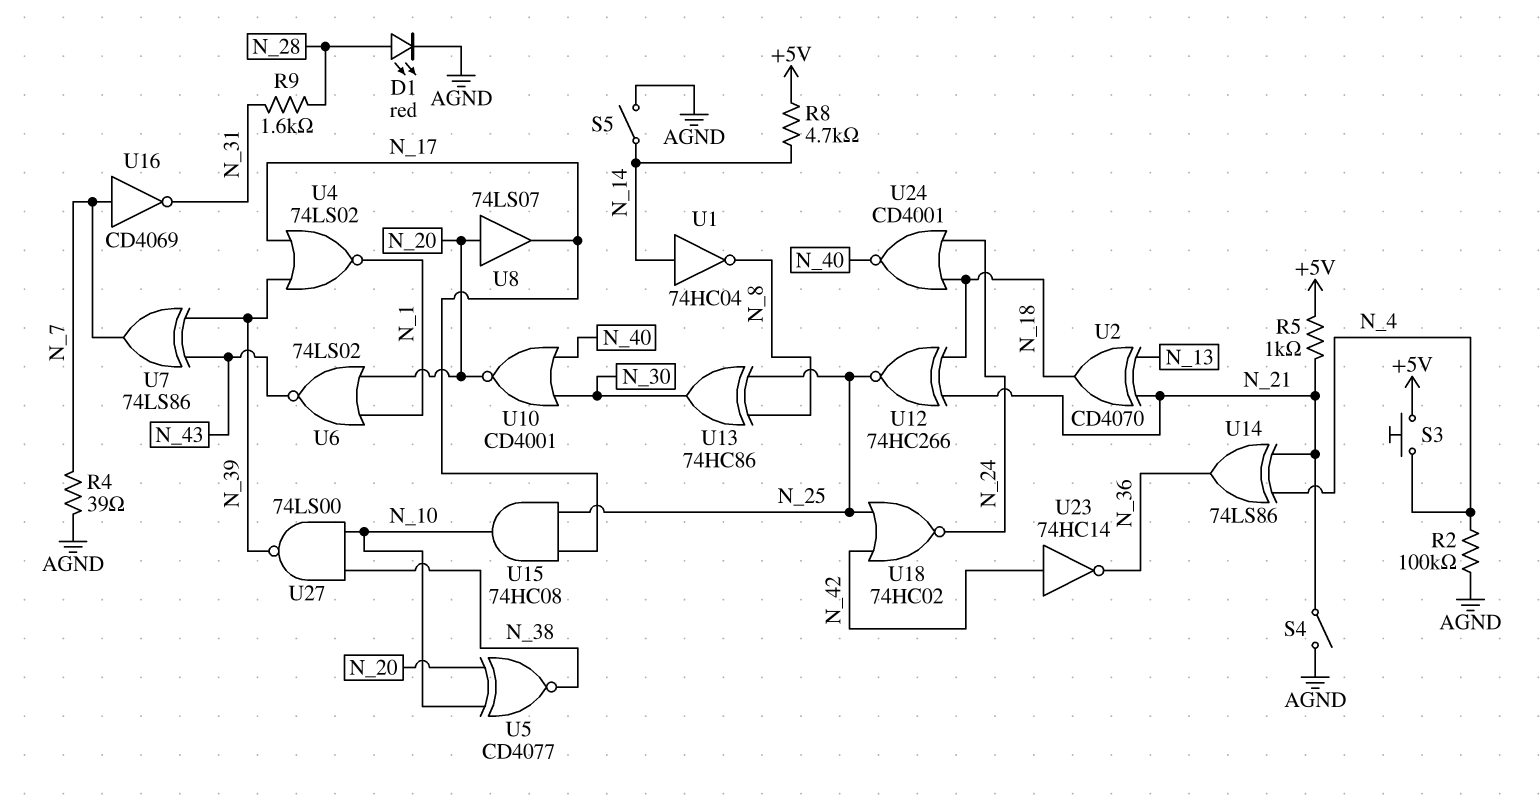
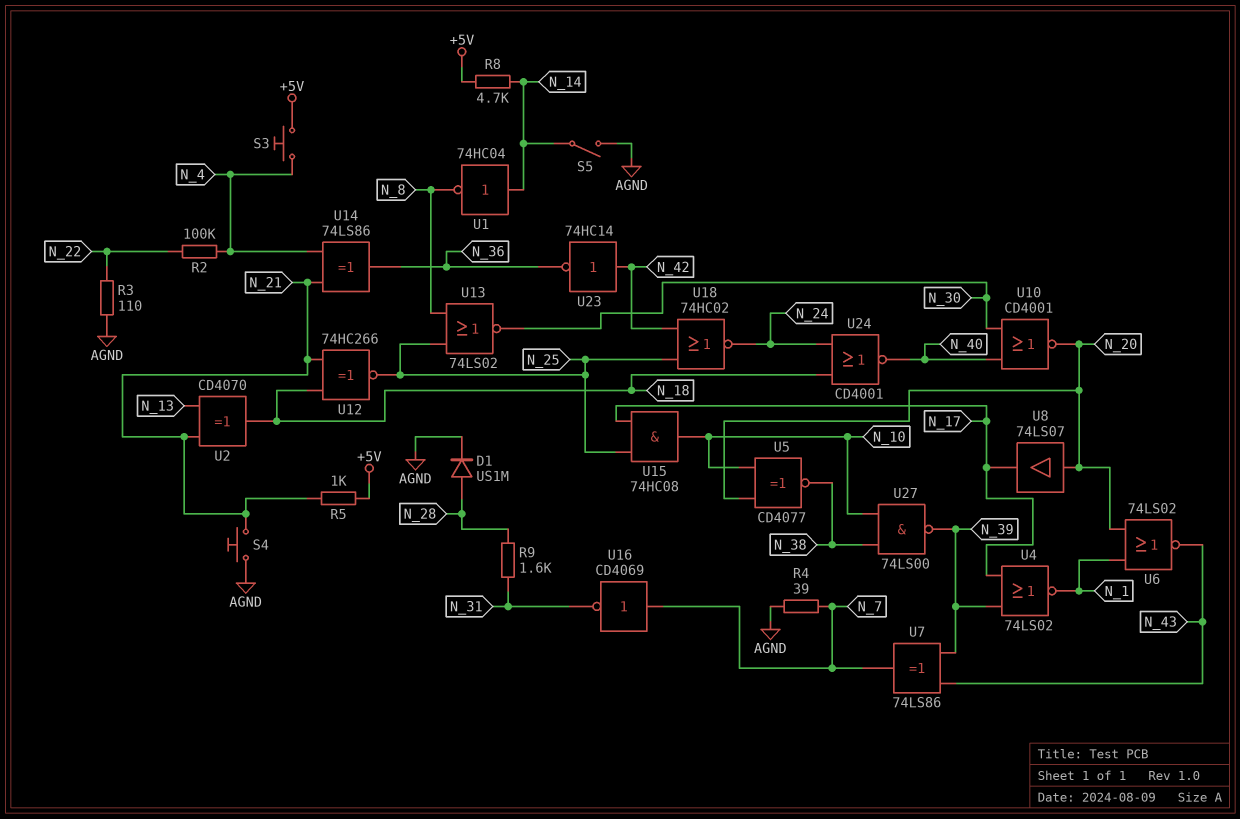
D1: LED red (A N_28, K AGND) -> diode US1M (A N_28, K AGND)
R2: 100k (AGND, N_4) -> 100k (N_4, N_22)
R3: none -> 110 (AGND, N_22)
S4: switch (AGND, N_21) -> button (AGND, N_21)
U13: XOR 74HC86 (in N_8, in N_25, out N_30) -> NOR 74LS02 (in N_8, in N_25, out N_30)

